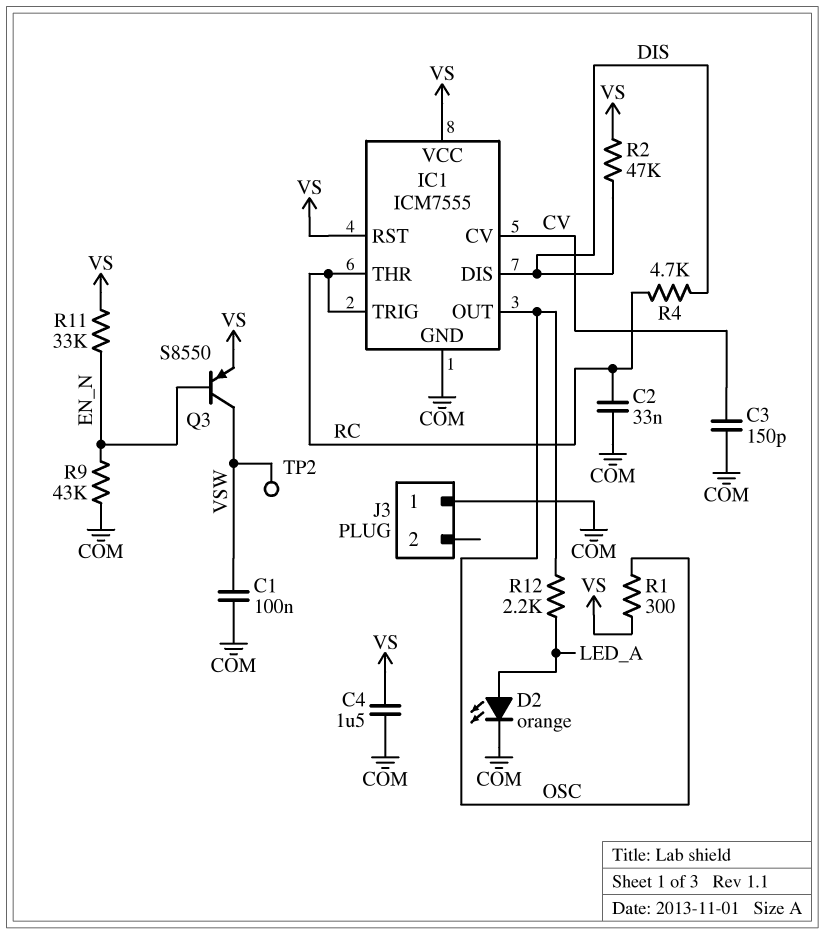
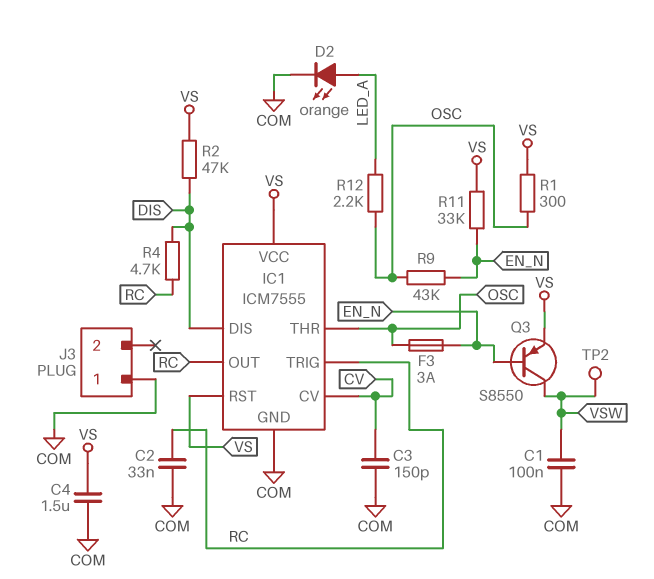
F3: none -> 3A (EN_N, OSC)
IC1 pin OUT: OSC -> RC
IC1 pin THR: RC -> OSC
R9: 43k (COM, EN_N) -> 43k (EN_N, OSC)

